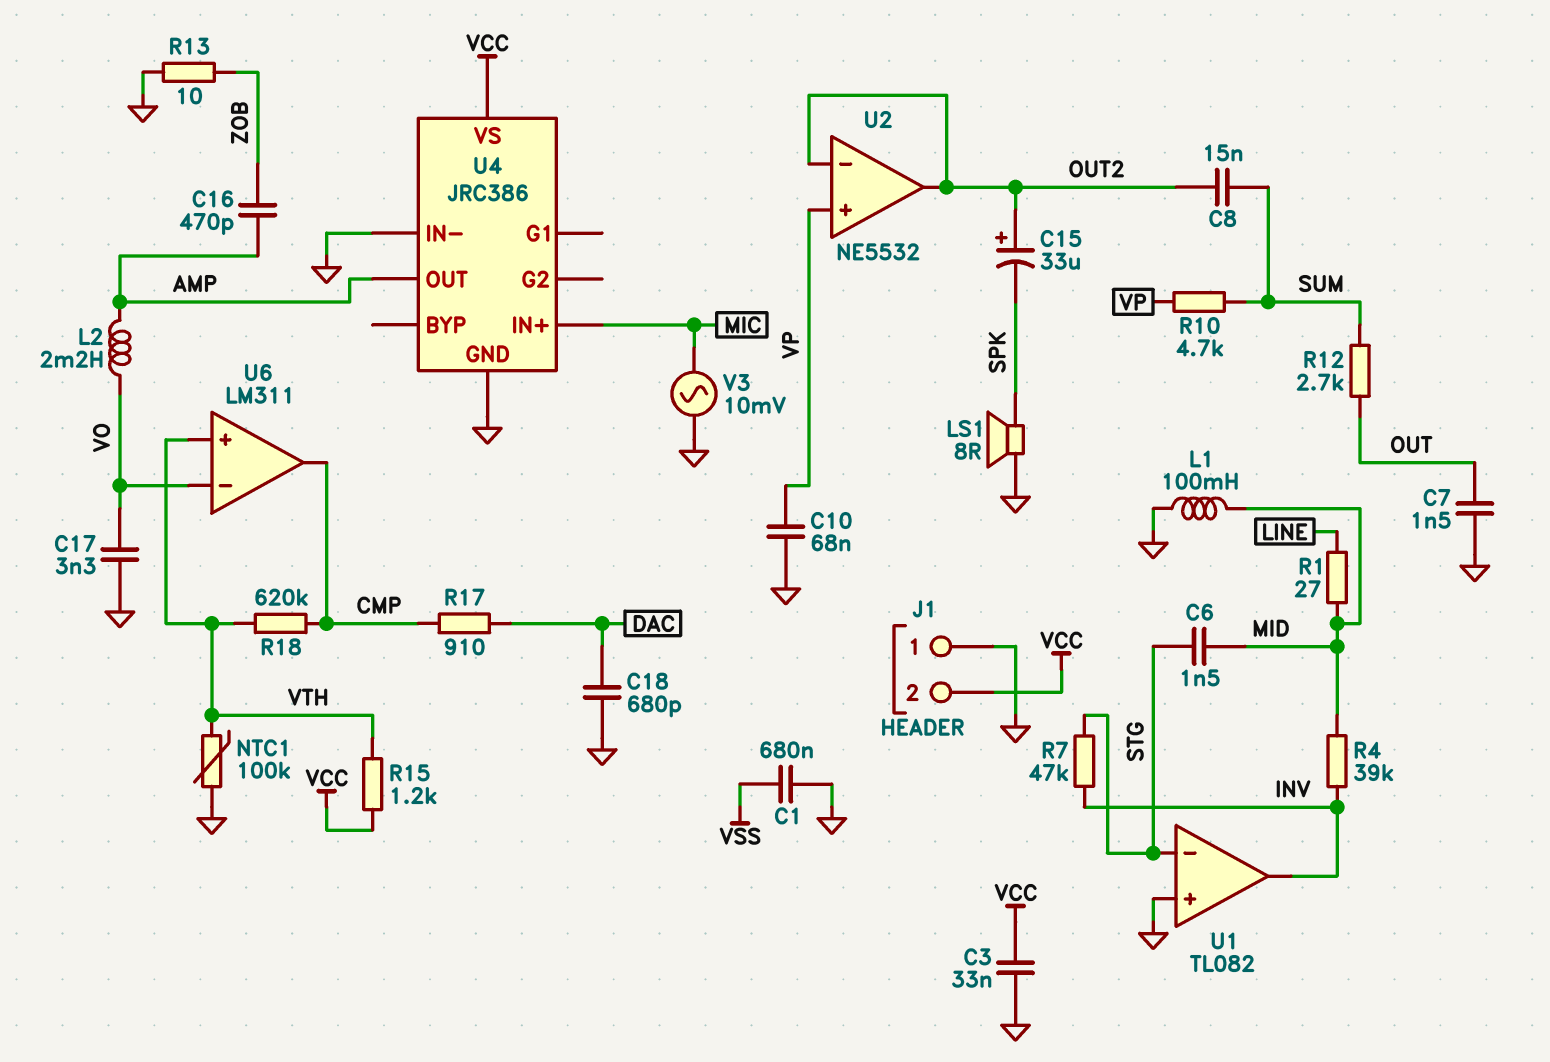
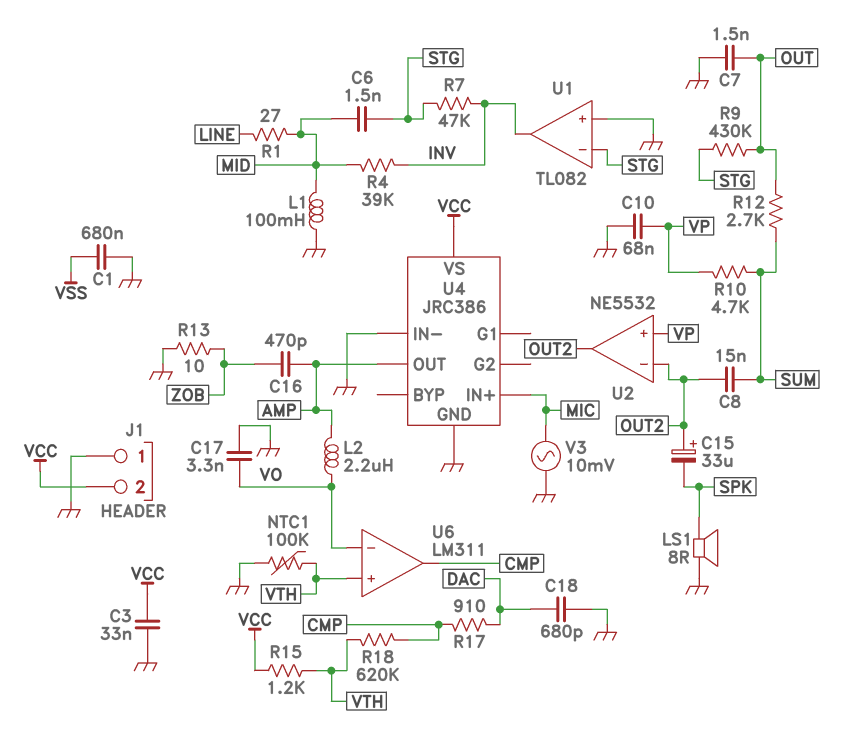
L2: 2.2mH (AMP, VO) -> 2.2uH (AMP, VO)
R9: none -> 430k (OUT, STG)

